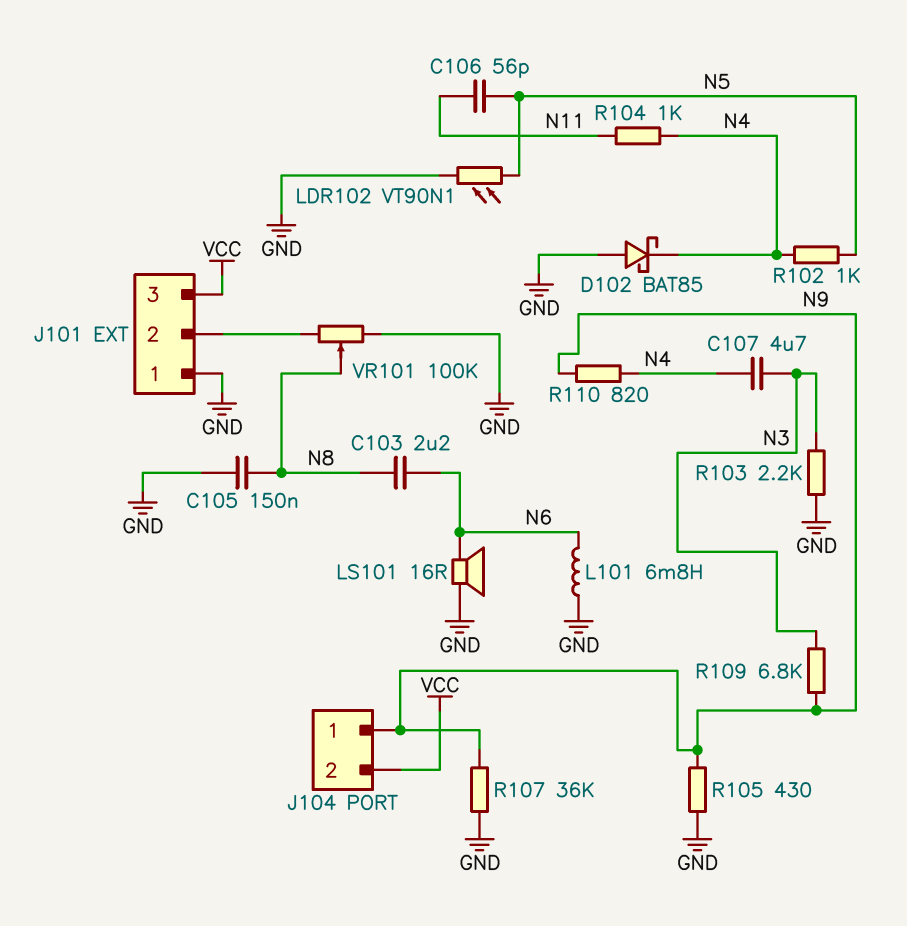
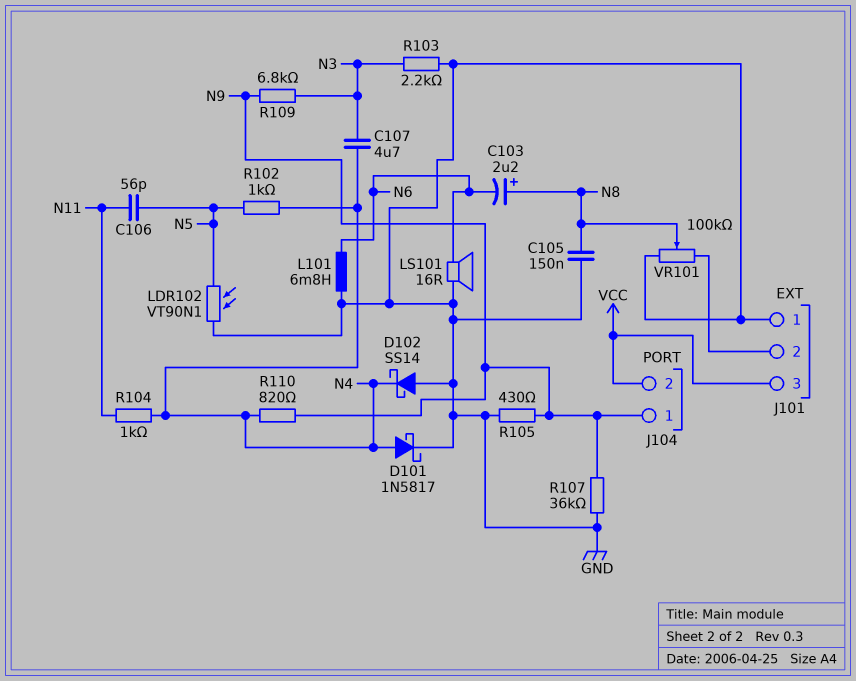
C103: 2.2uF (N6, N8) -> 2.2uF (plus N8, minus N6)
D101: none -> schottky 1N5817 (A N4, K GND)
D102: schottky BAT85 (A GND, K N4) -> schottky SS14 (A GND, K N4)

